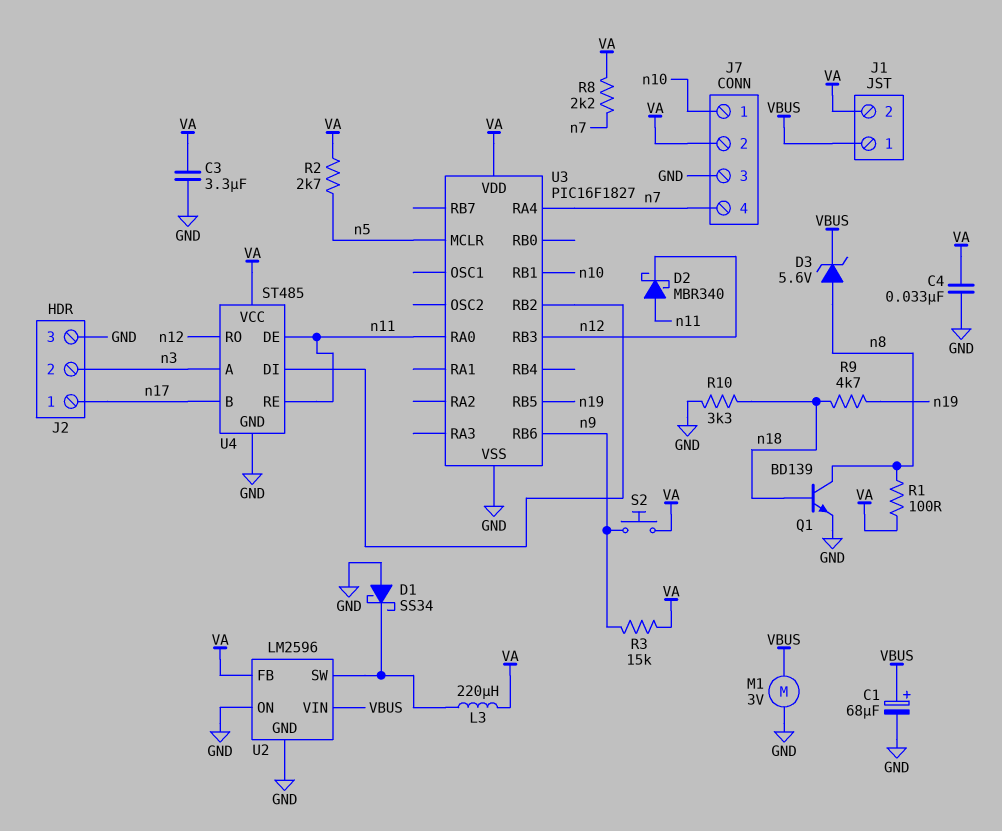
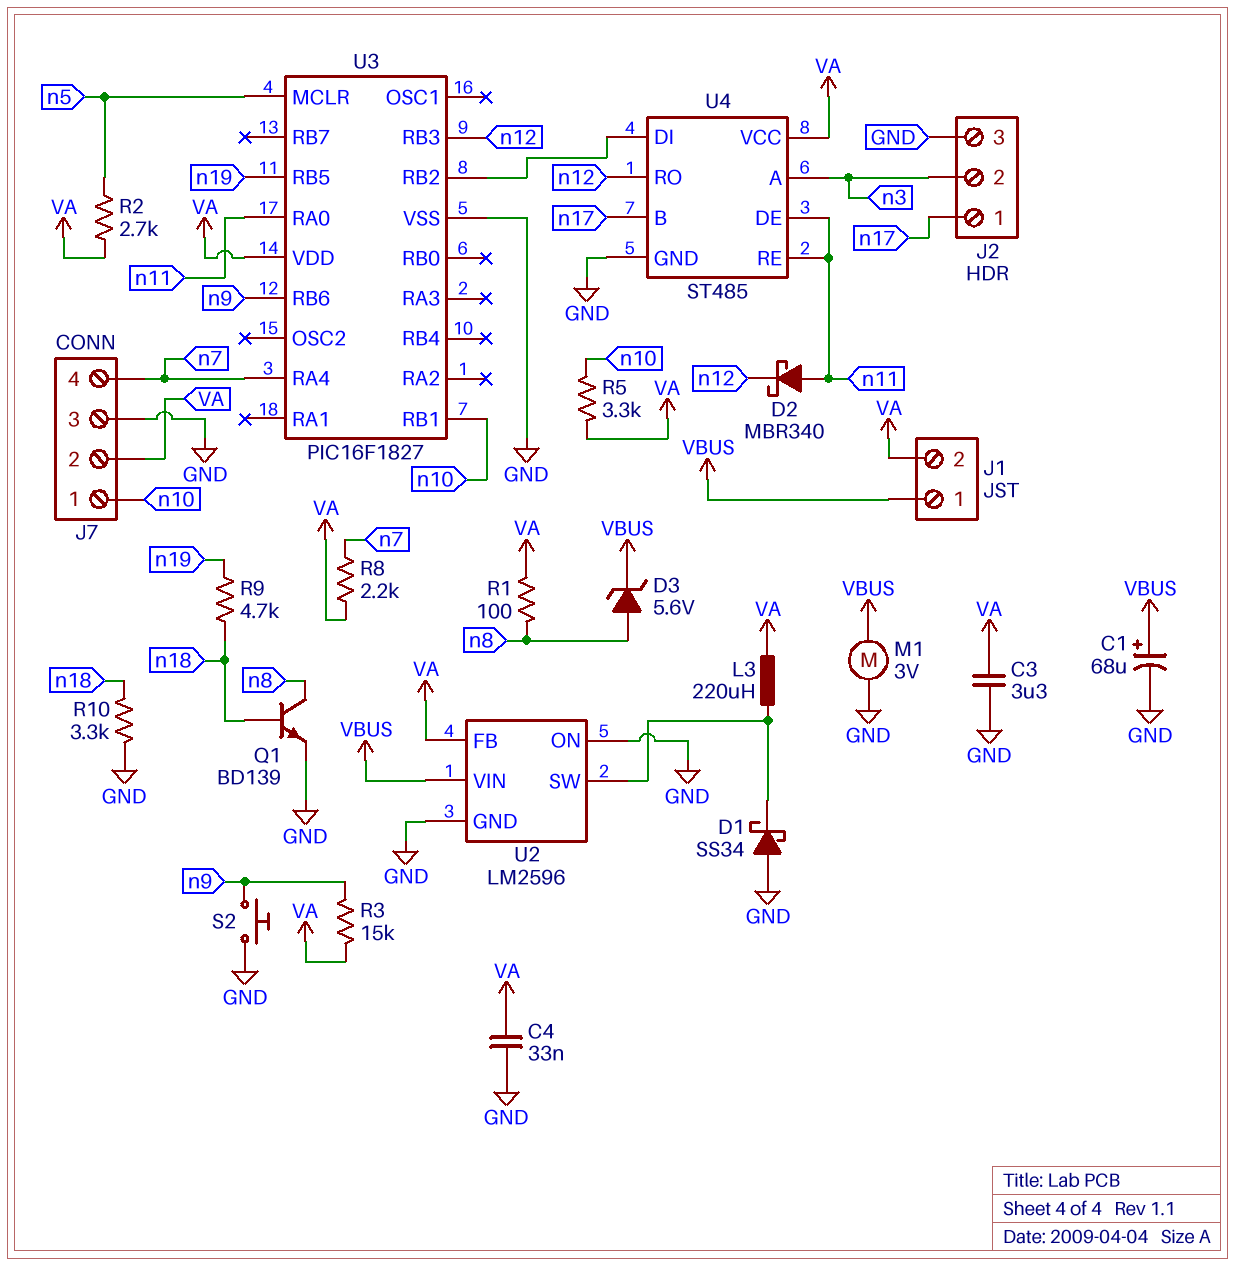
R5: none -> 3.3k (VA, n10)
S2: button (VA, n9) -> button (GND, n9)

